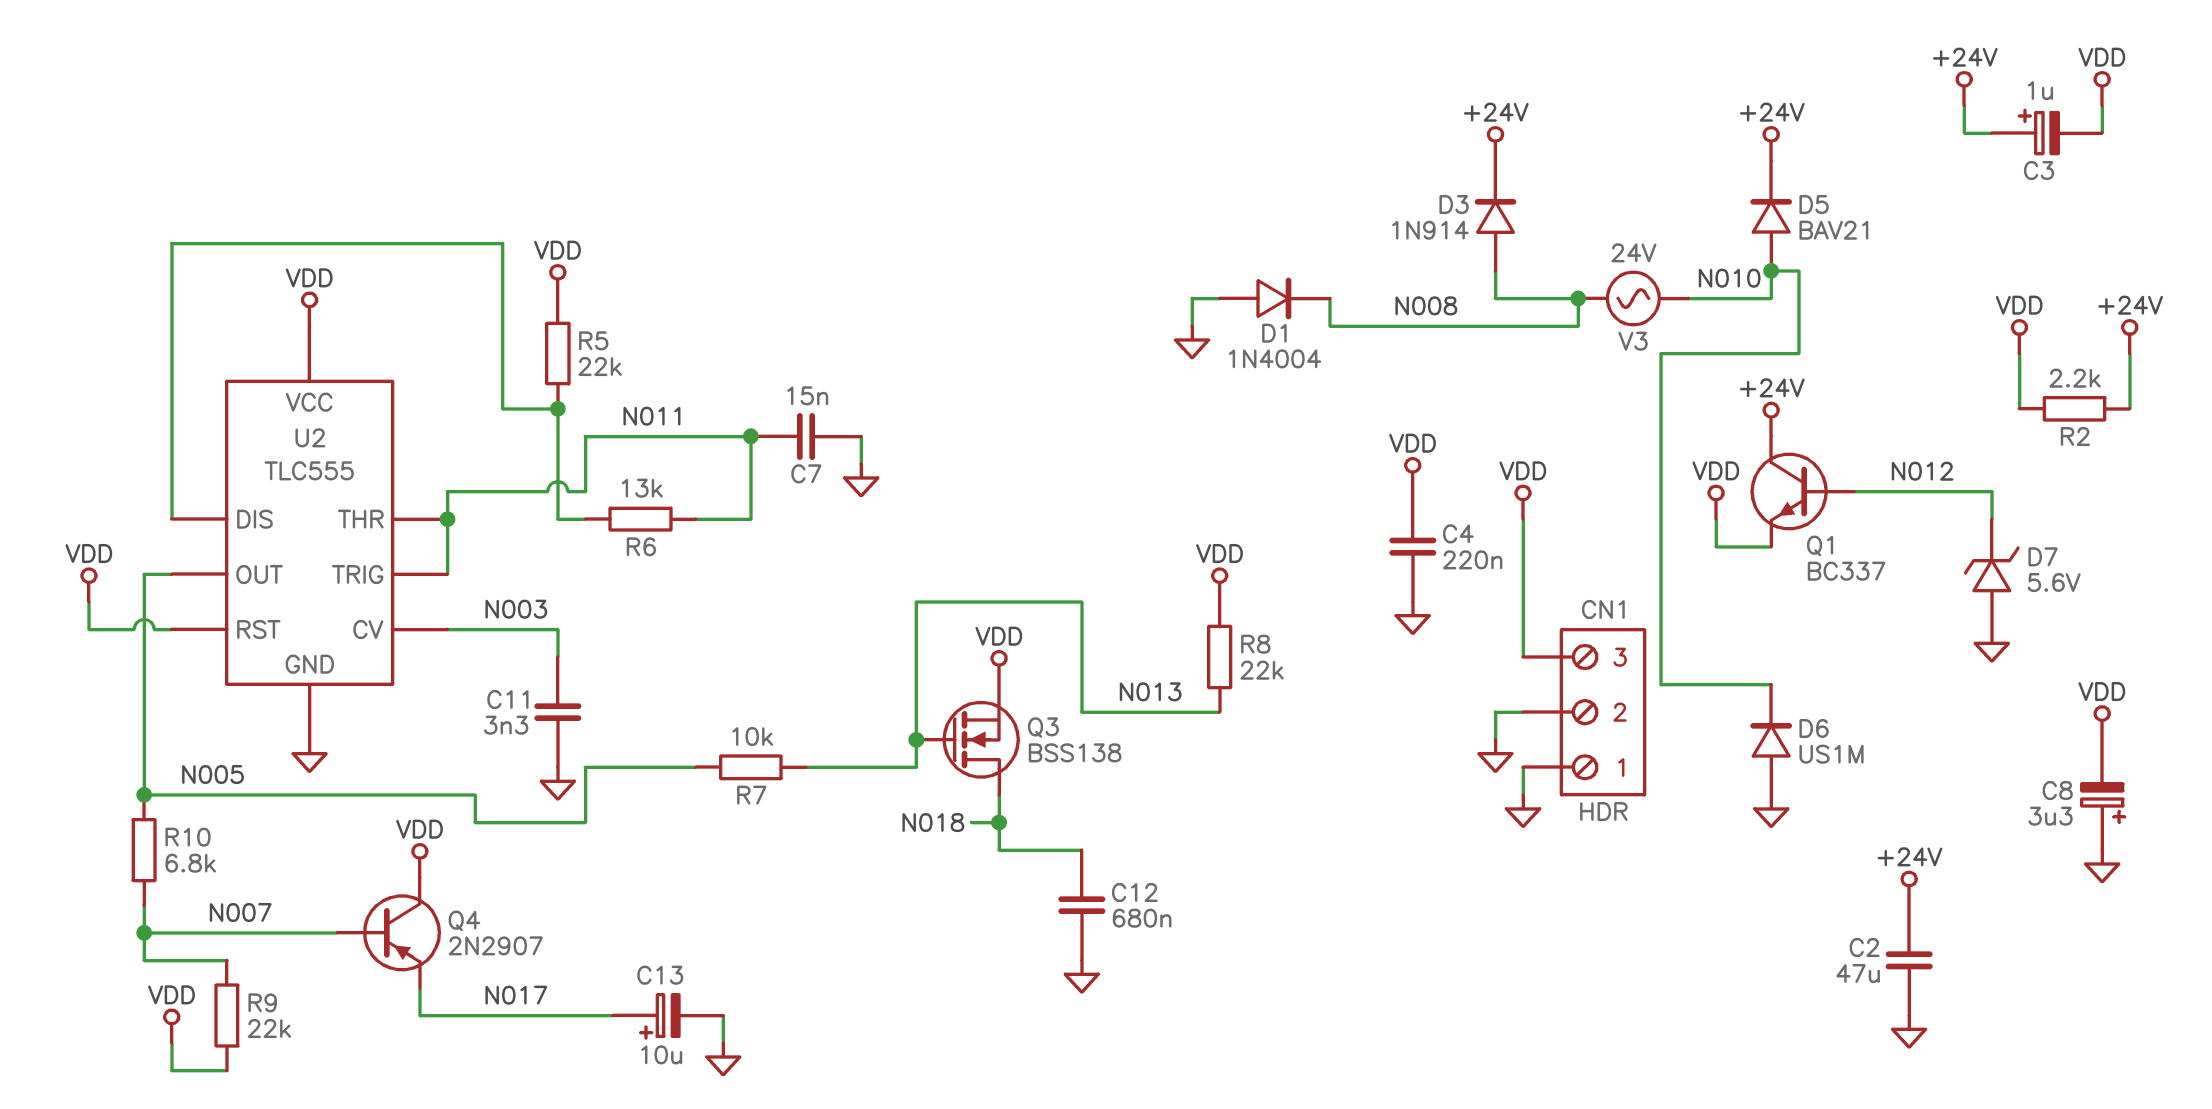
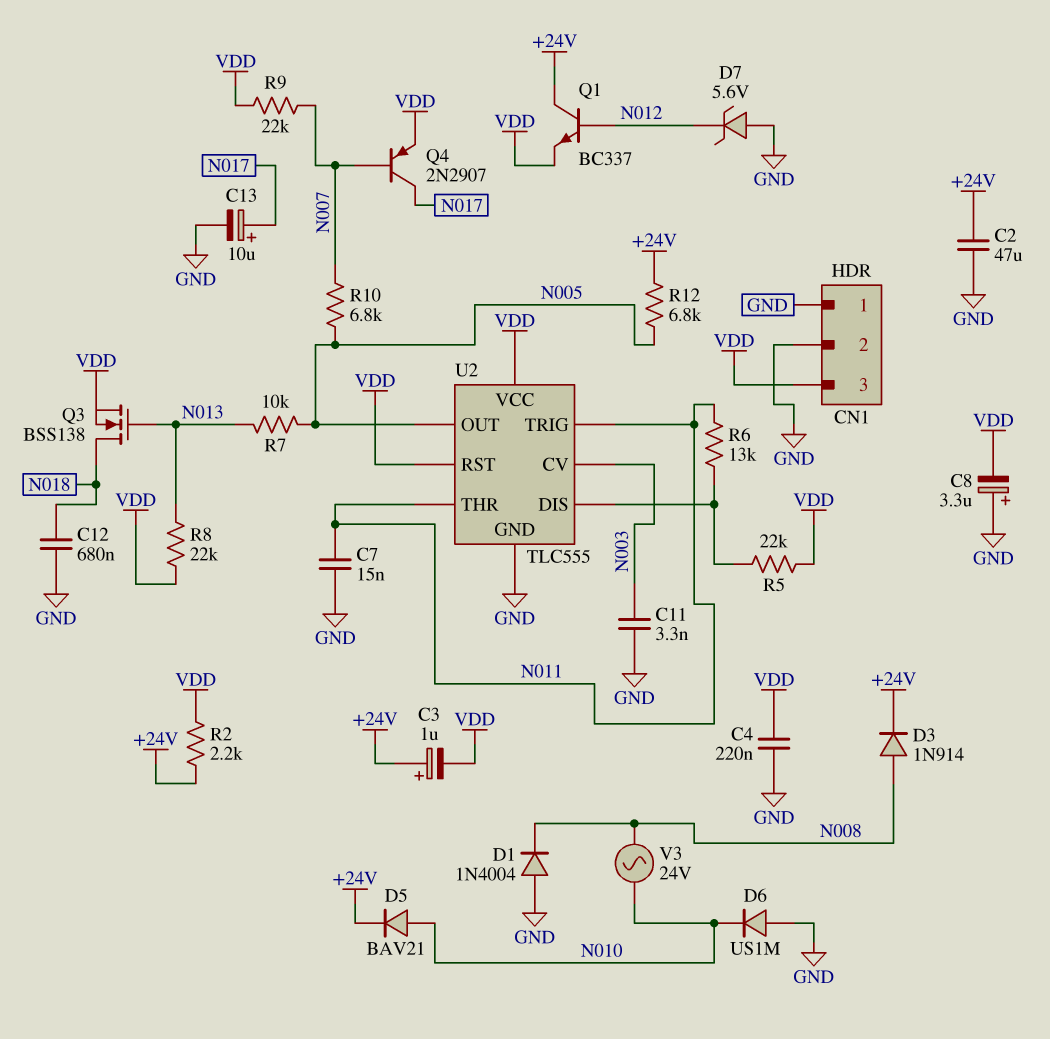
Q4: PNP 2N2907 (B N007, C VDD, E N017) -> PNP 2N2907 (B N007, C N017, E VDD)
R12: none -> 6.8k (+24V, N005)

